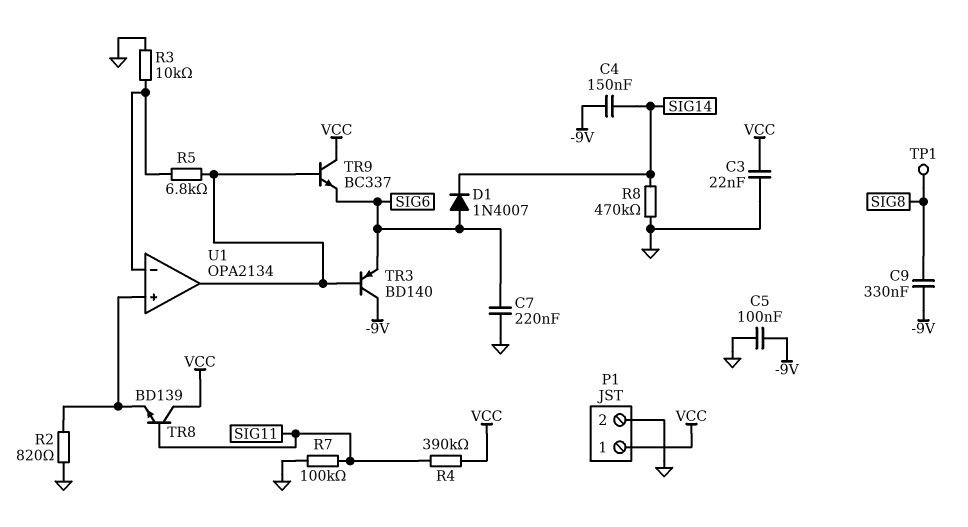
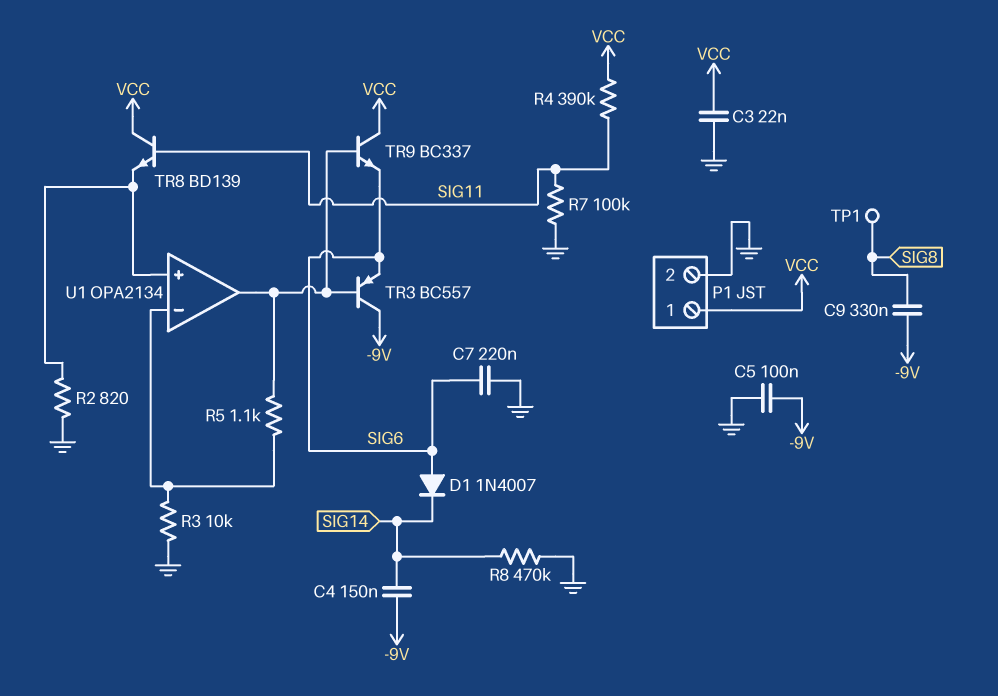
R5: 6.8k (U1/in-, U1/out) -> 1.1k (U1/in-, U1/out)
TR3: PNP BD140 (B U1/out, C -9V, E SIG6) -> PNP BC557 (B U1/out, C -9V, E SIG6)

